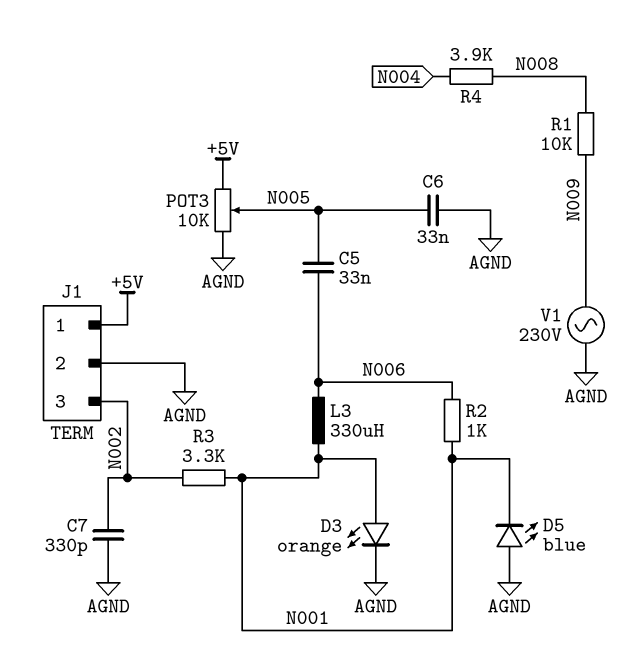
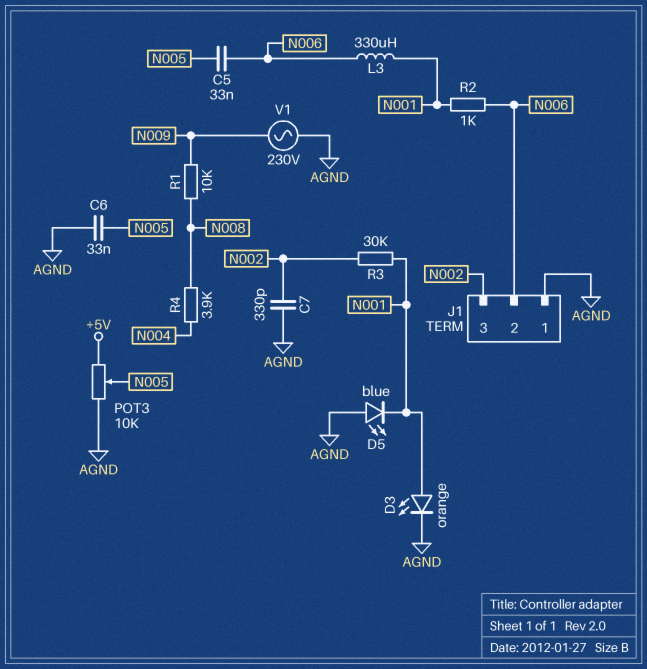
J1 pin 1: +5V -> AGND
J1 pin 2: AGND -> N006
R3: 3.3k (N001, N002) -> 30k (N001, N002)

